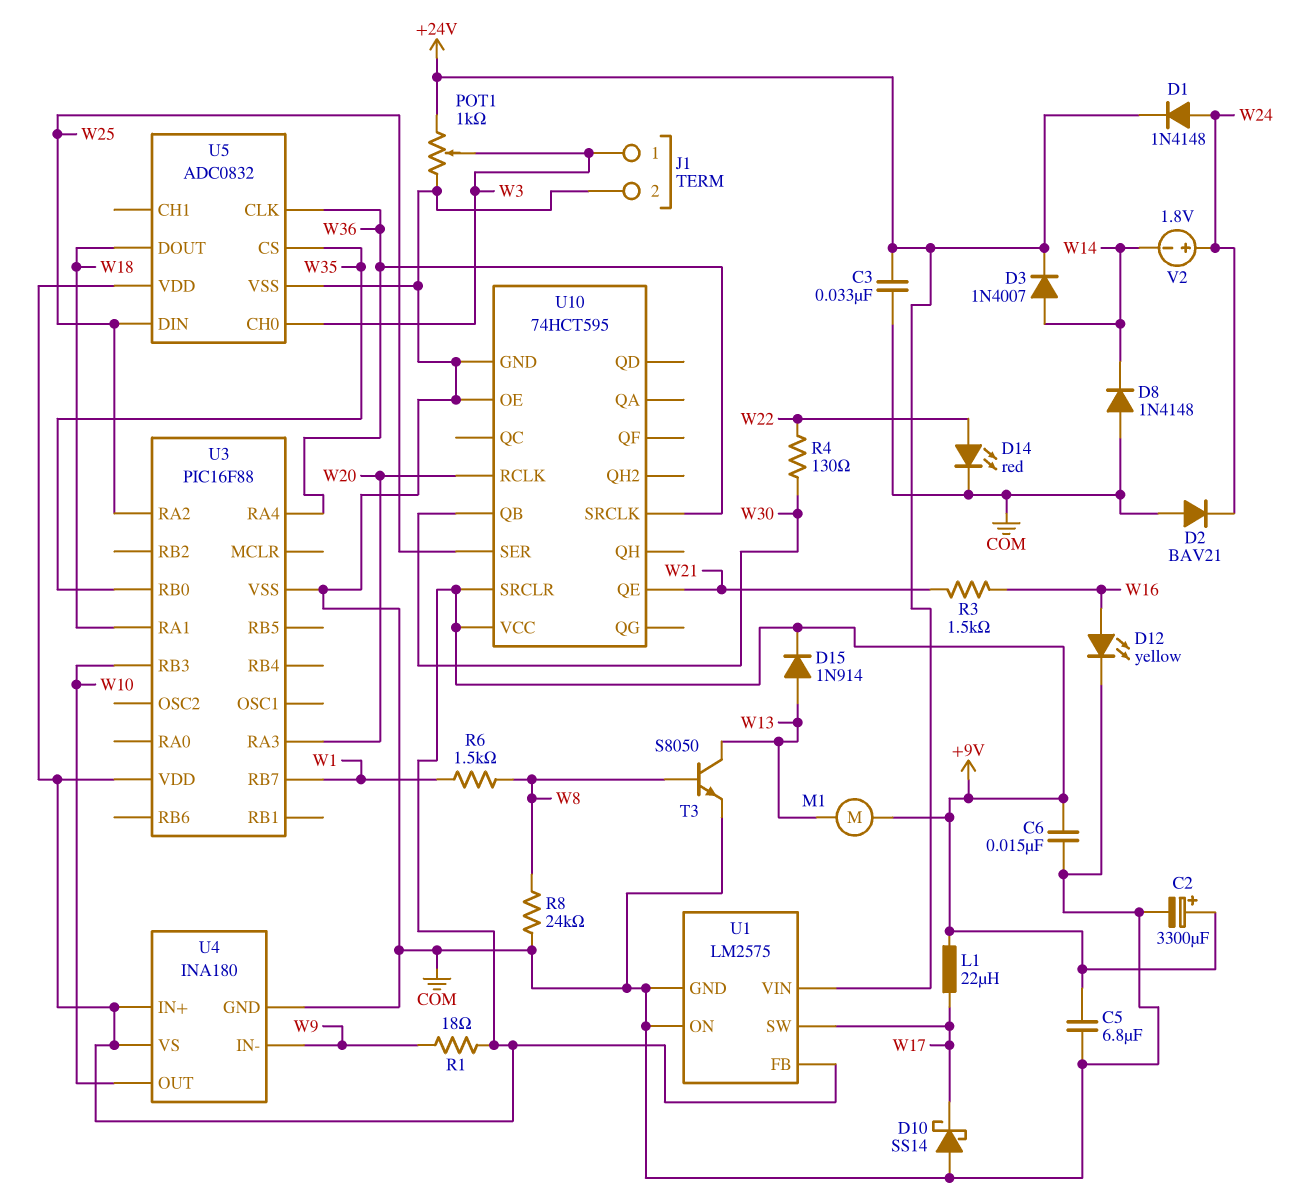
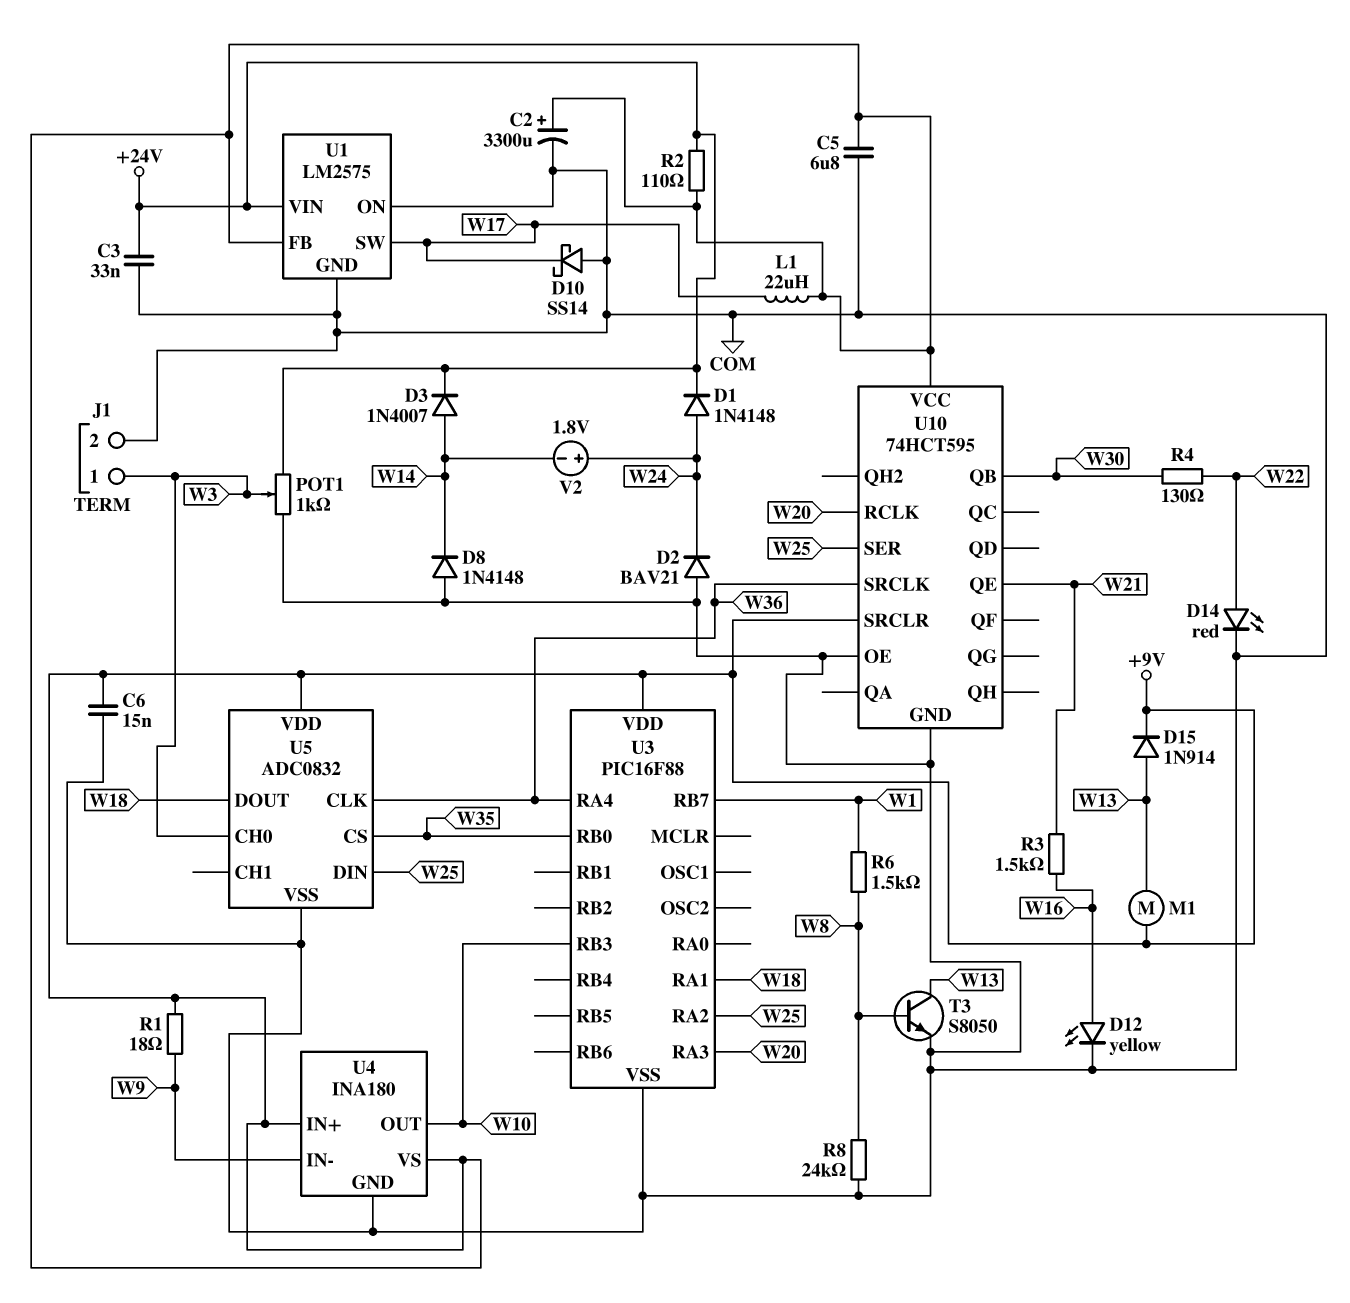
R2: none -> 110 (+9V, +24V)

